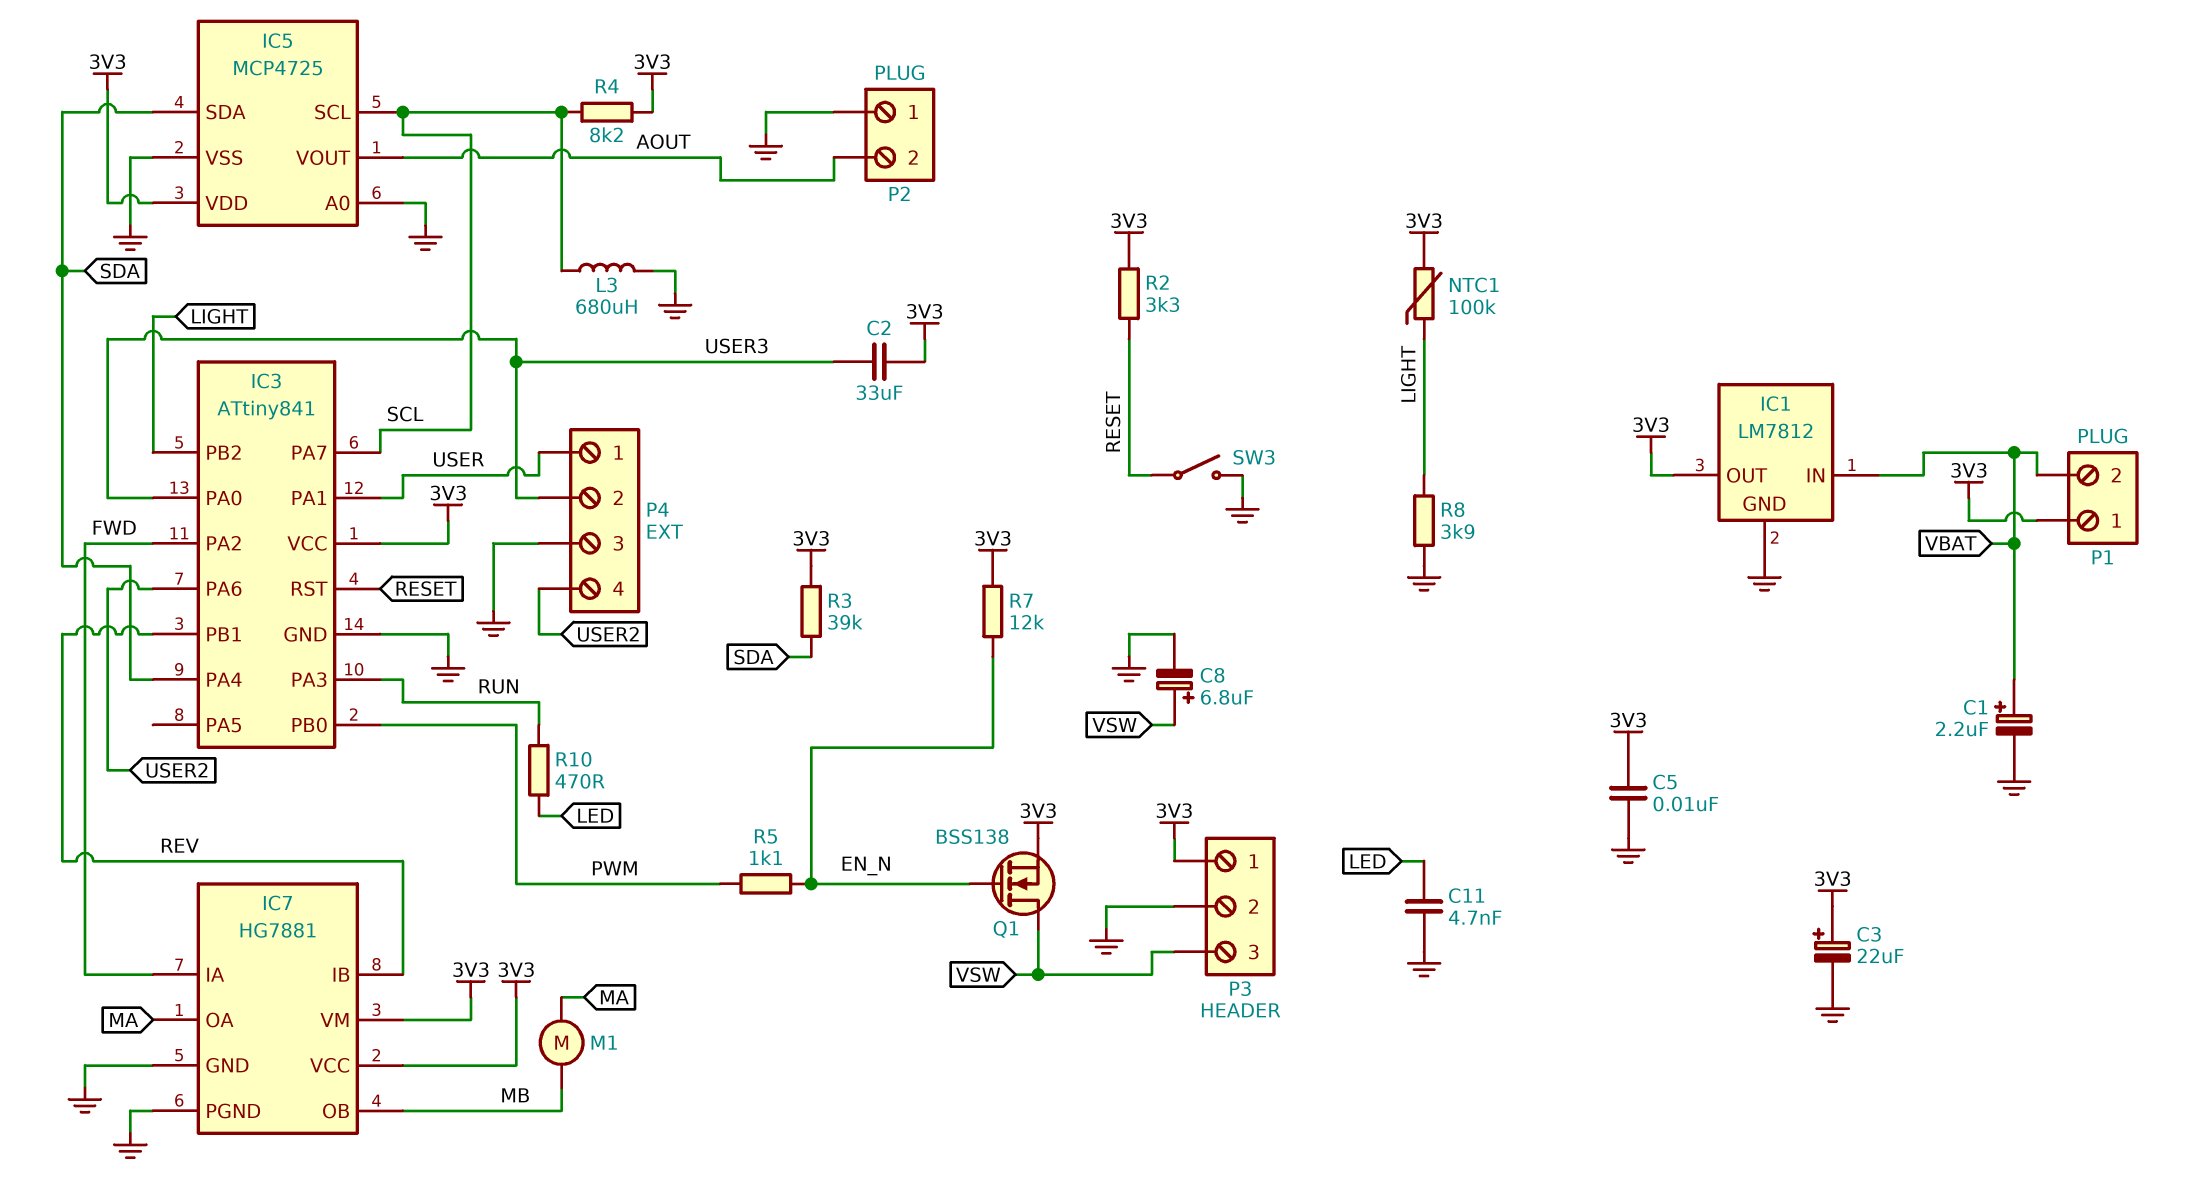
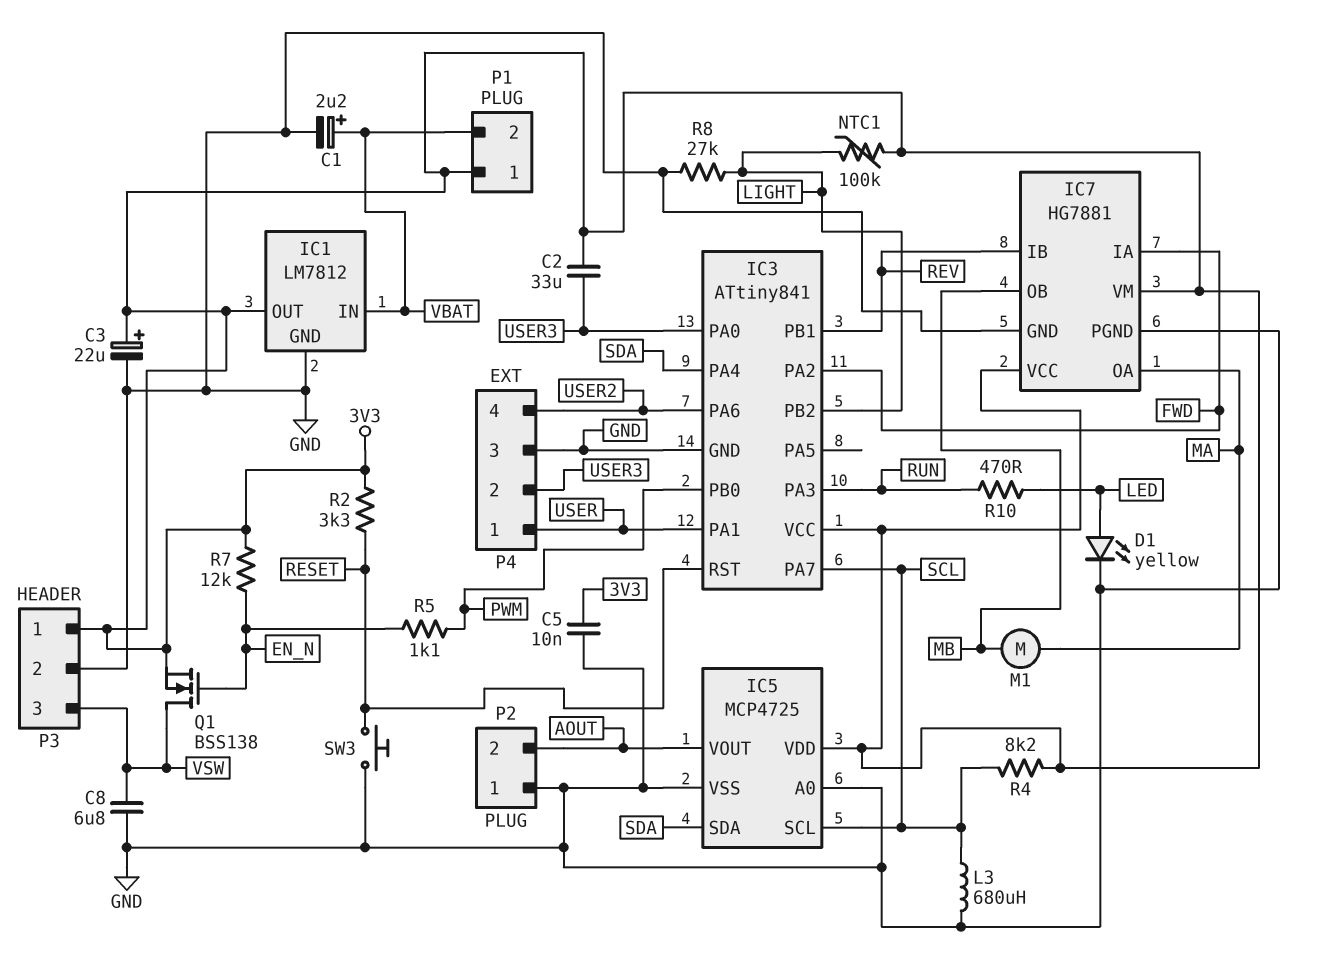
C8: 6.8uF (plus VSW, minus GND) -> 6.8uF (GND, VSW)
C11: 4.7nF (GND, LED) -> none
D1: none -> LED yellow (A LED, K GND)
R3: 39k (3V3, SDA) -> none
R8: 3.9k (GND, LIGHT) -> 27k (GND, LIGHT)
SW3: switch (GND, RESET) -> button (GND, RESET)

